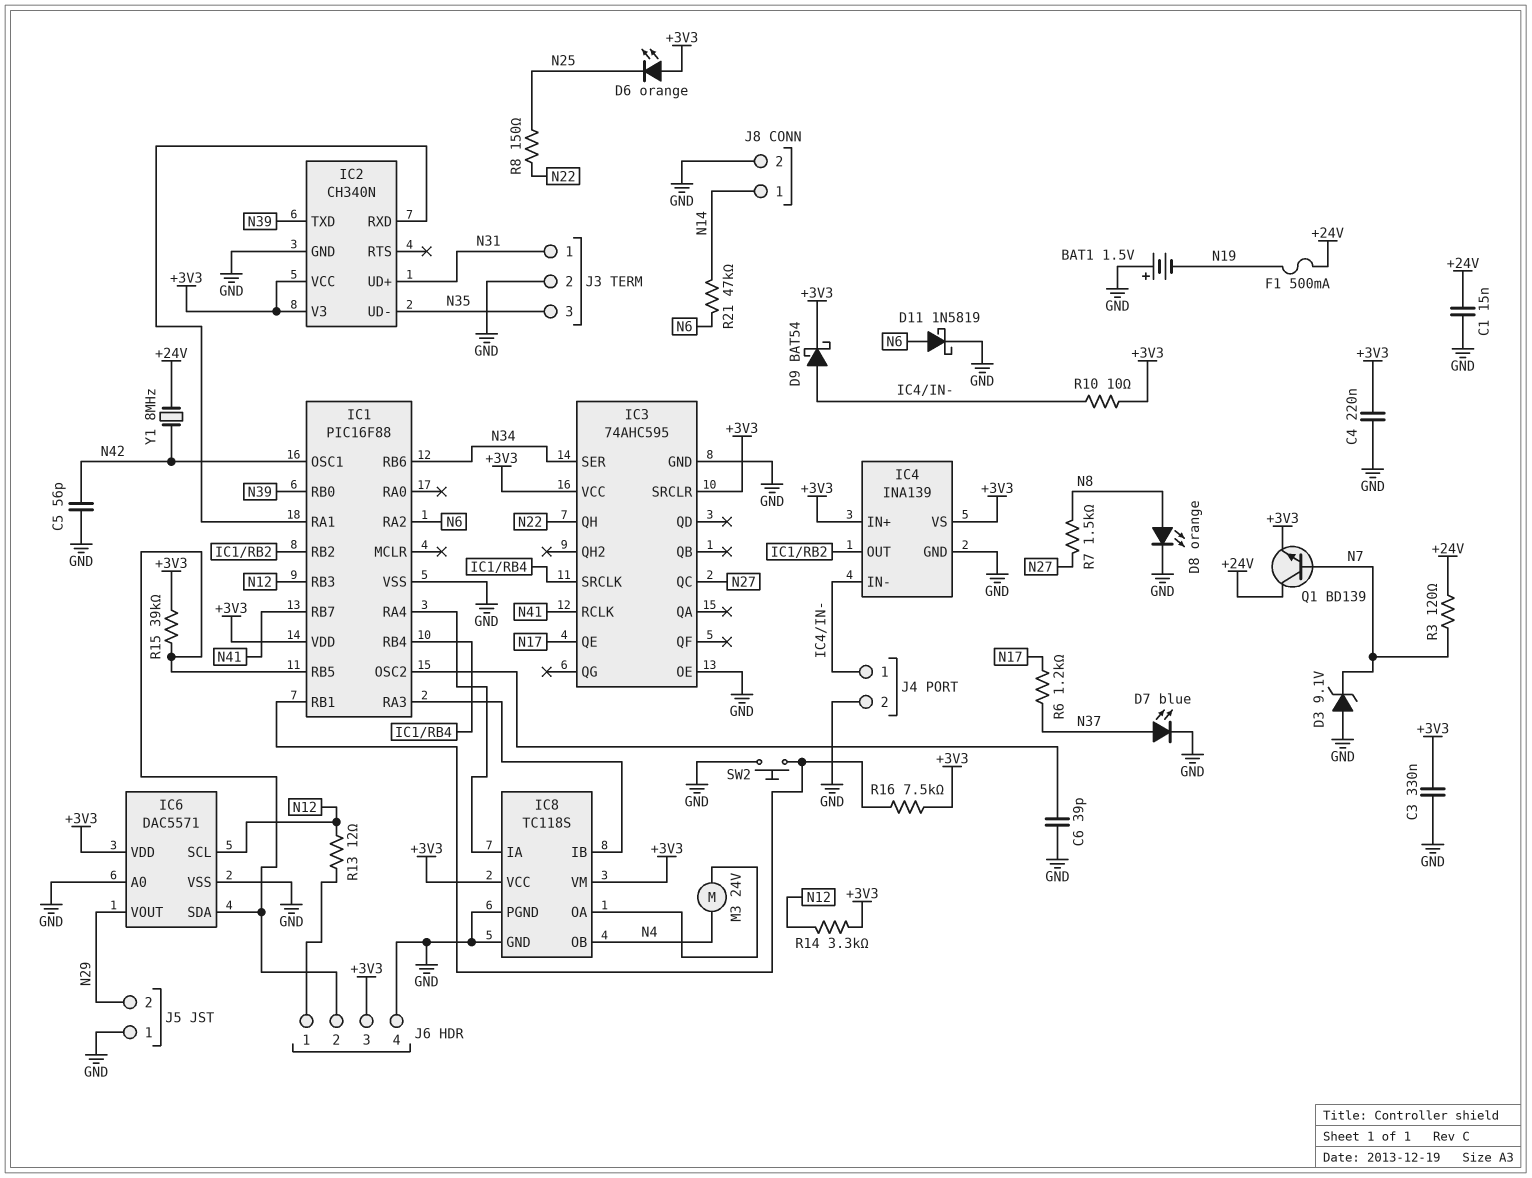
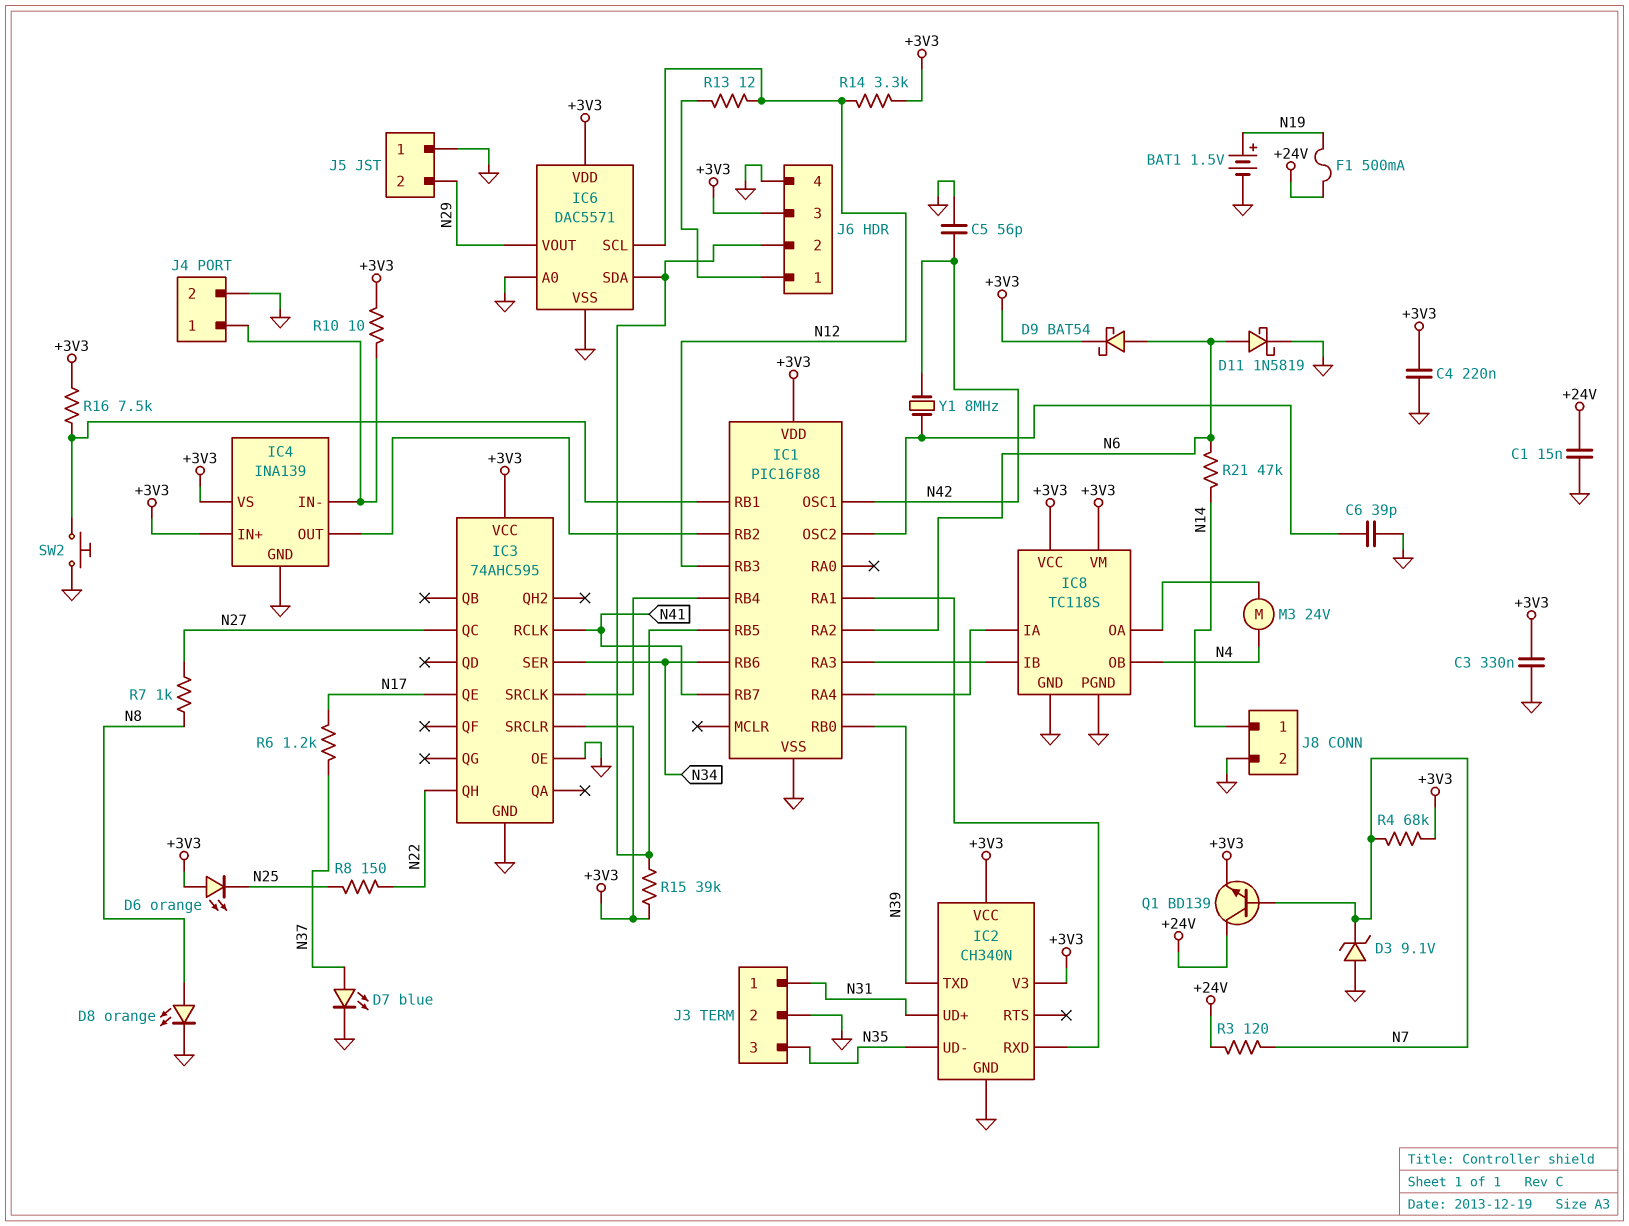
BAT1: 1.5V (plus GND, minus N19) -> 1.5V (plus N19, minus GND)
D9: schottky BAT54 (A IC4/IN-, K +3V3) -> schottky BAT54 (A N6, K +3V3)
R4: none -> 68k (+3V3, N7)
R7: 1.5k (N8, N27) -> 1k (N8, N27)
Y1: 8MHz (+24V, N42) -> 8MHz (IC1/OSC2, N42)

